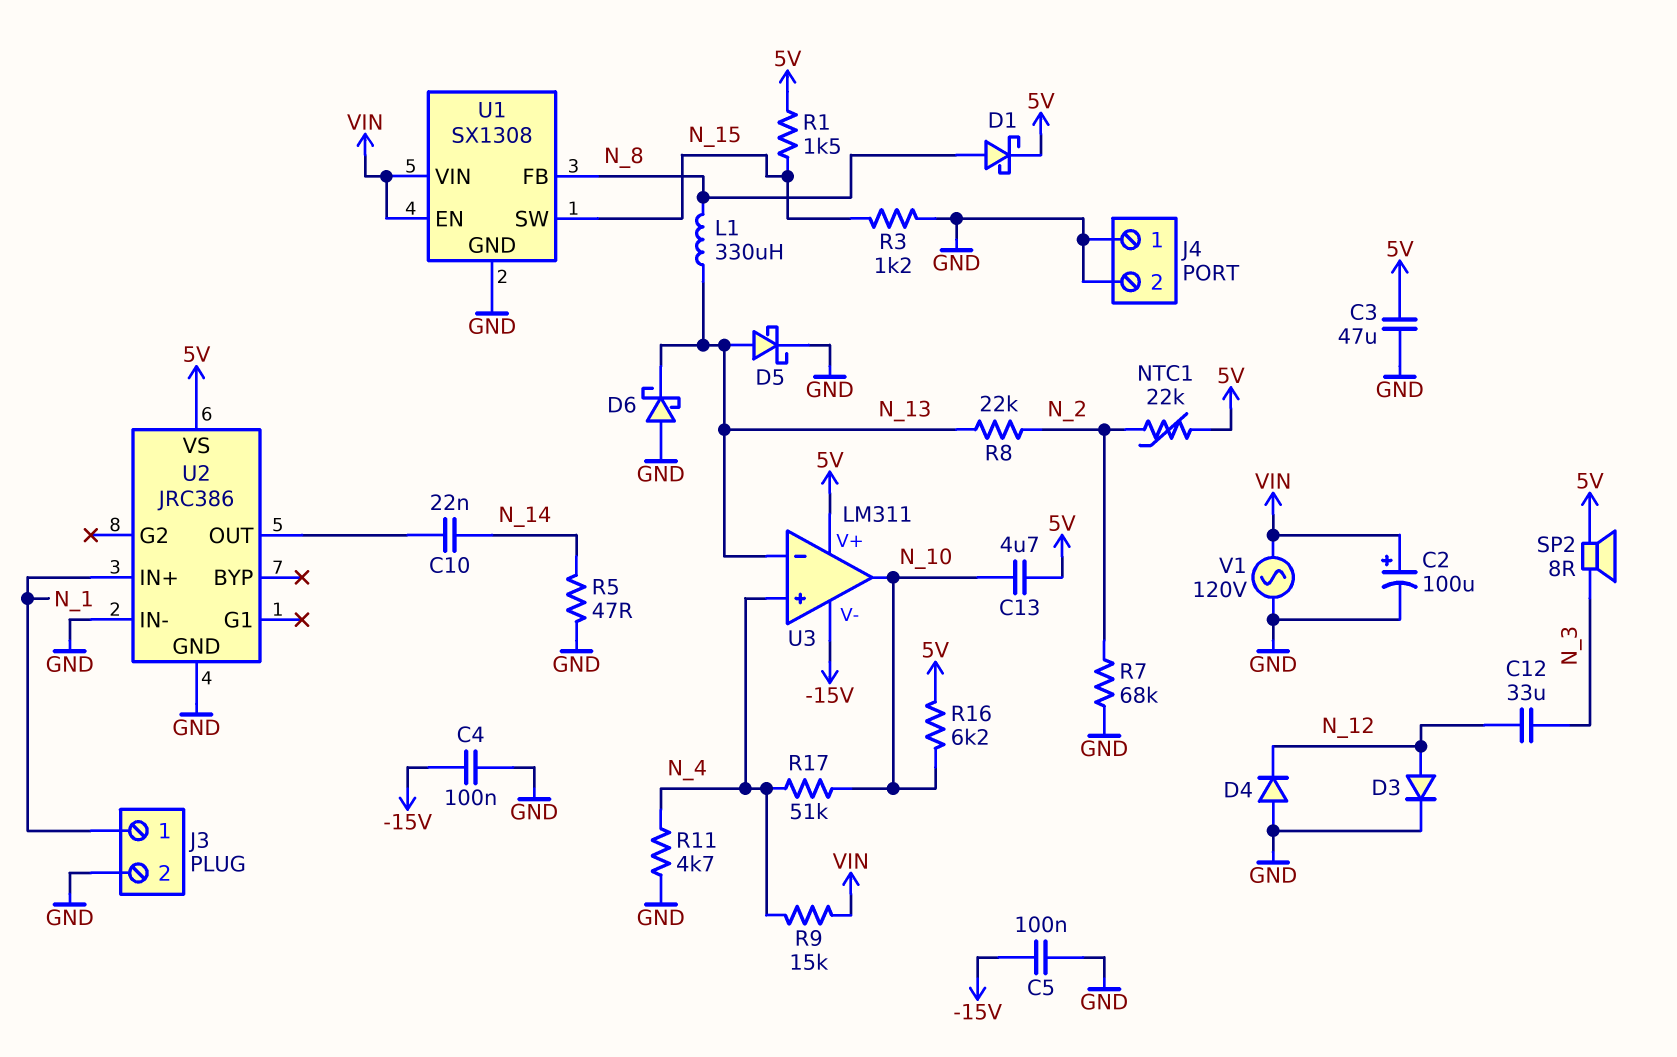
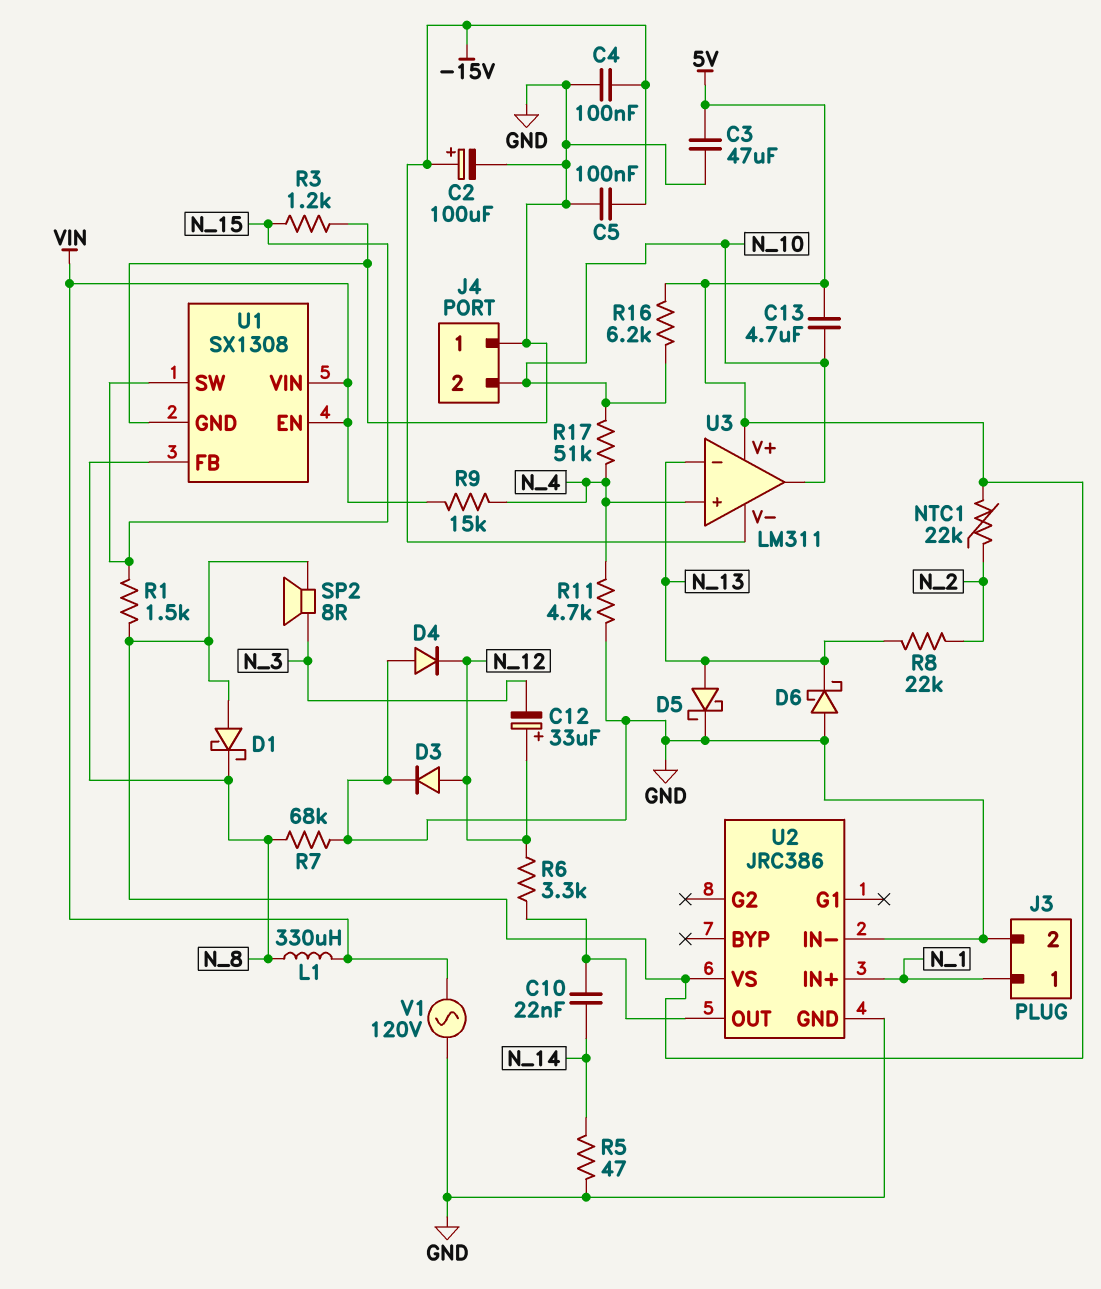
C2: 100uF (plus VIN, minus GND) -> 100uF (plus -15V, minus GND)
C12: 33uF (N_3, N_12) -> 33uF (plus N_12, minus N_3)
D1: schottky (A N_8, K 5V) -> schottky (A 5V, K N_8)
J4 pin 2: GND -> N_10
L1: 330uH (N_8, N_13) -> 330uH (N_8, VIN)
R6: none -> 3.3k (N_12, U2/OUT)
R7: 68k (GND, N_2) -> 68k (GND, N_8)

